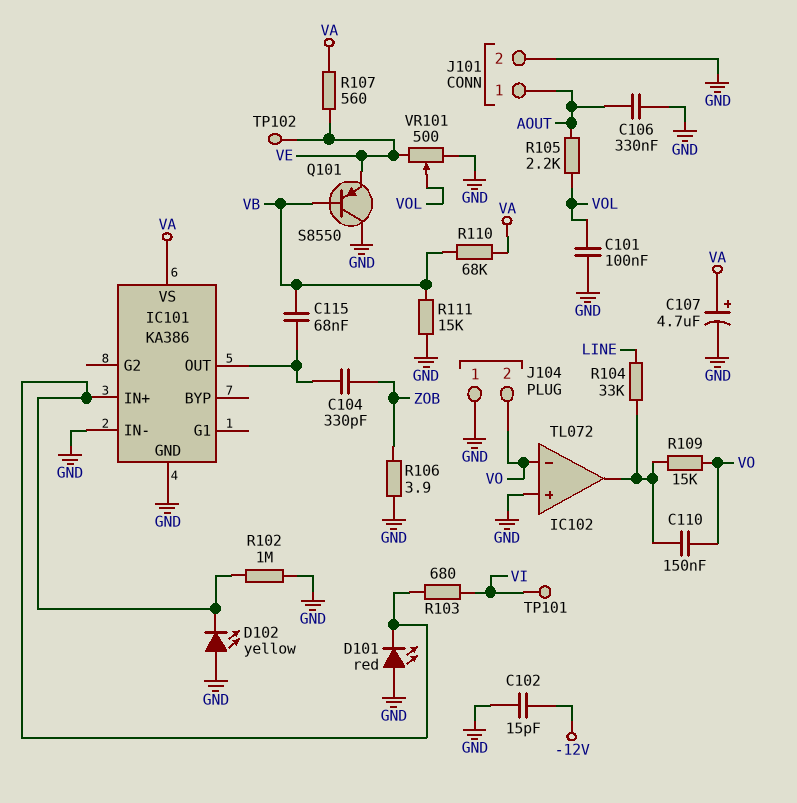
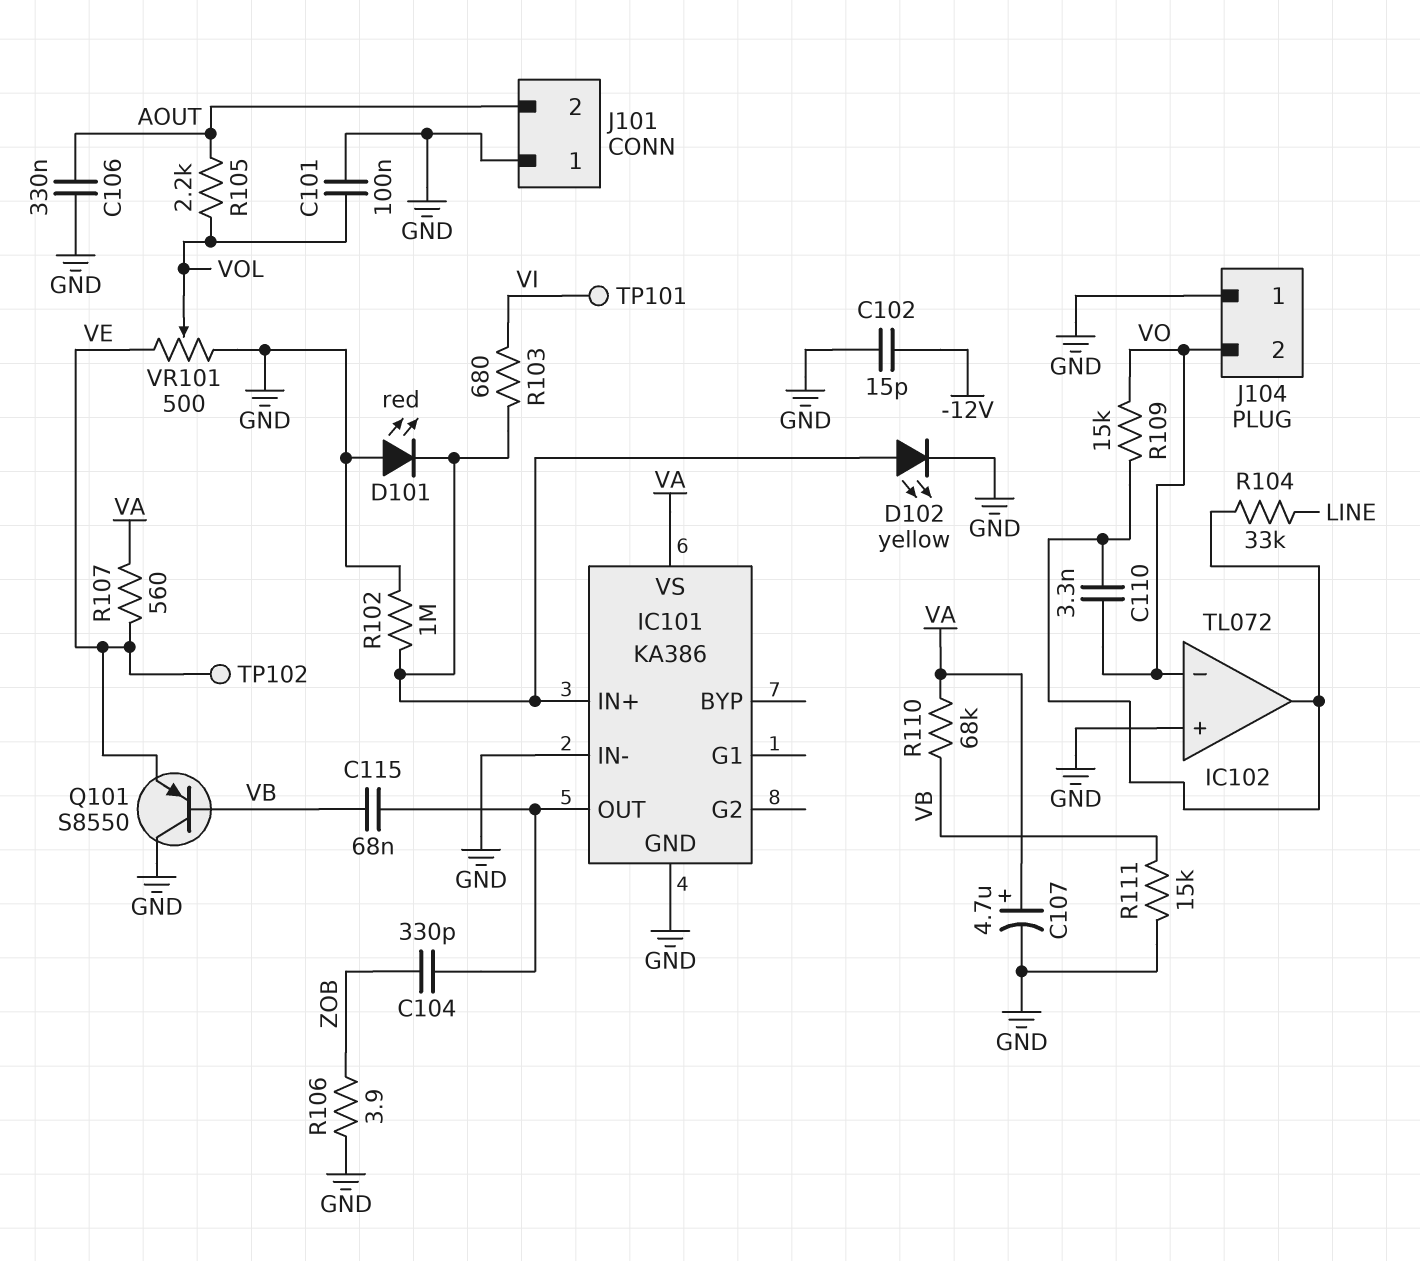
C110: 150nF (IC102/out, VO) -> 3.3nF (IC102/out, VO)
D102: LED yellow (A GND, K IC101/IN+) -> LED yellow (A IC101/IN+, K GND)
J101 pin 1: AOUT -> GND
J101 pin 2: GND -> AOUT

